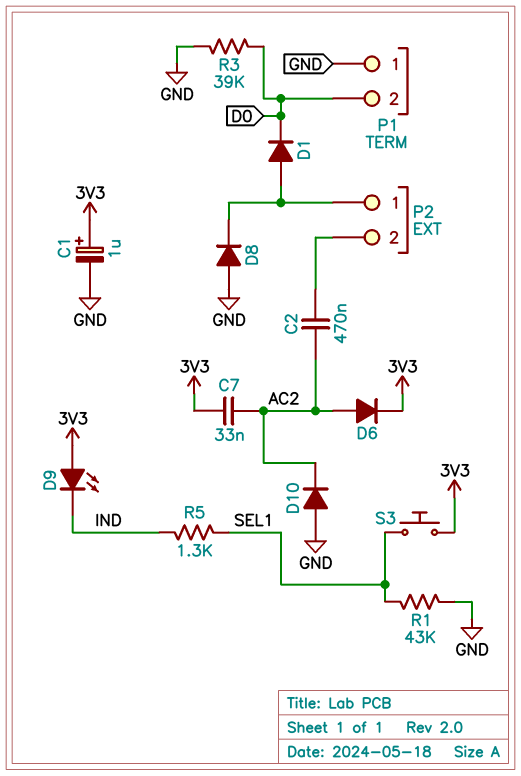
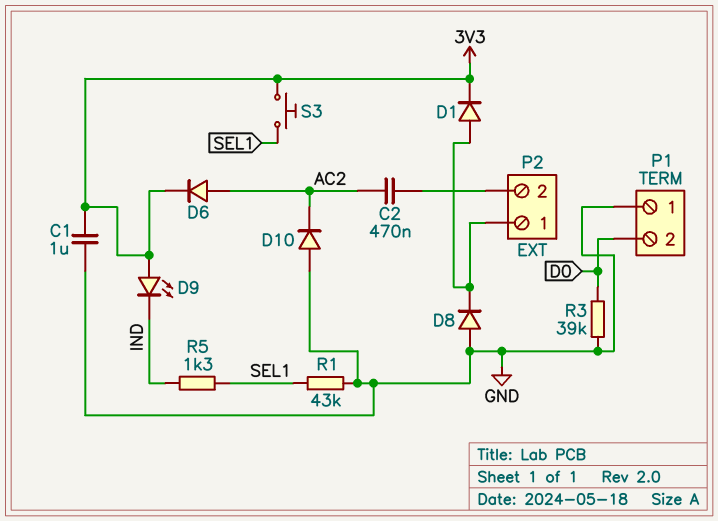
C1: 1uF (plus 3V3, minus GND) -> 1uF (3V3, GND)
C7: 33nF (3V3, AC2) -> none
D1: diode (A P2/1, K D0) -> diode (A P2/1, K 3V3)

